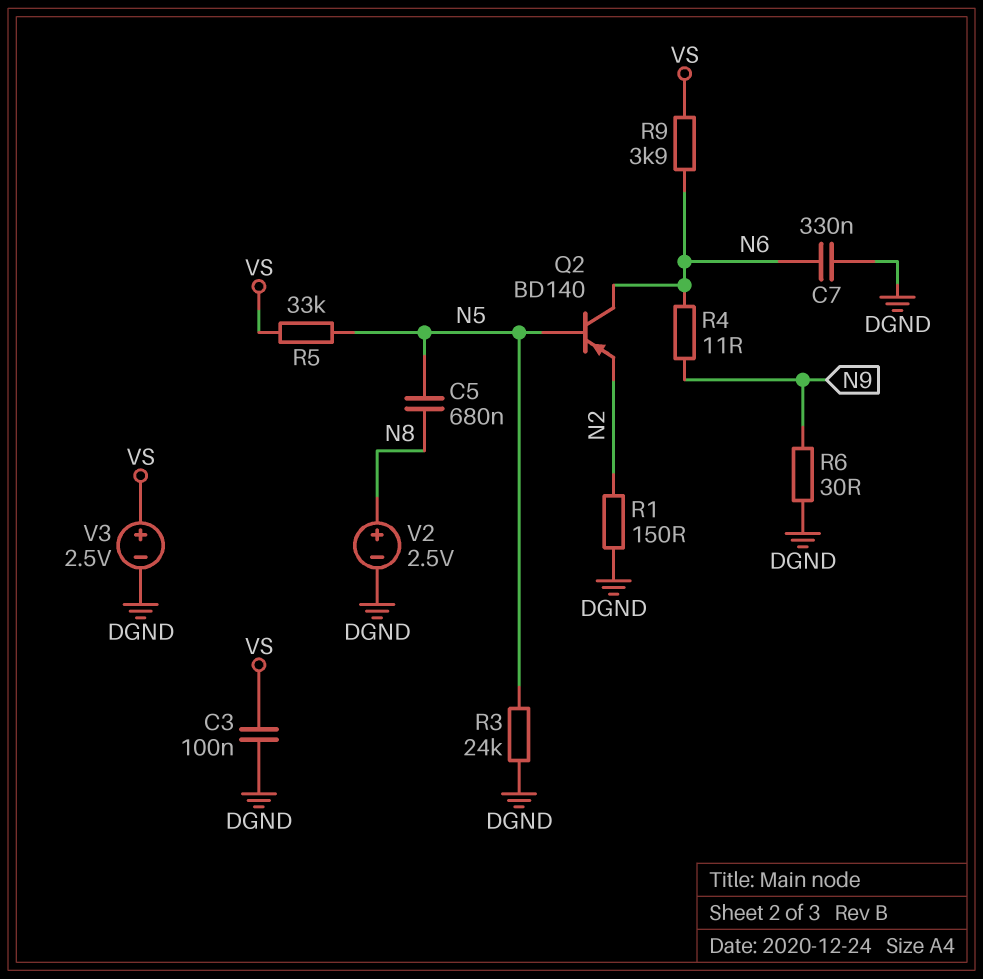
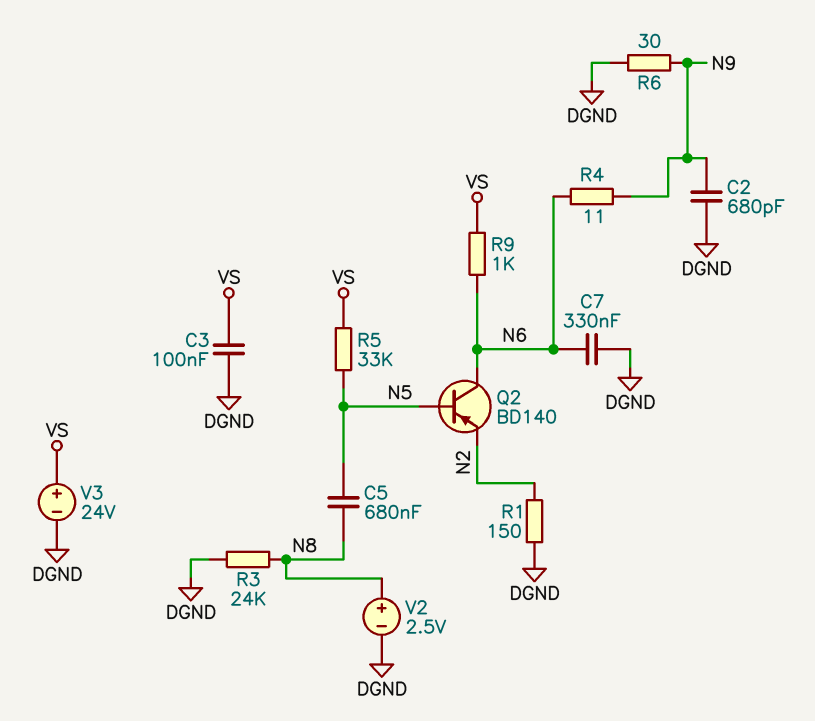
C2: none -> 680pF (DGND, N9)
R3: 24k (DGND, N5) -> 24k (DGND, N8)
R9: 3.9k (N6, VS) -> 1k (N6, VS)
V3: 2.5V (plus VS, minus DGND) -> 24V (plus VS, minus DGND)

